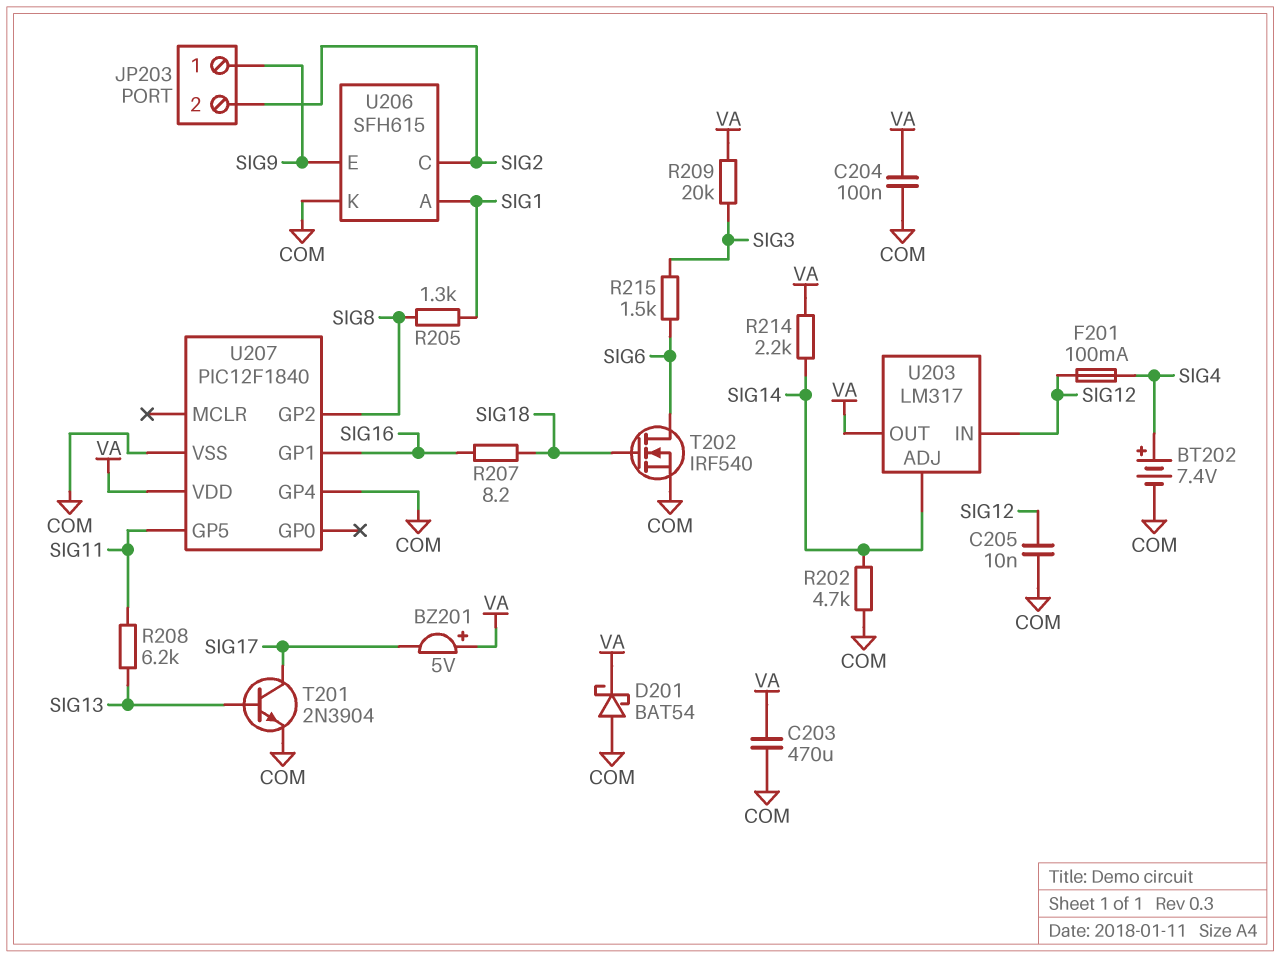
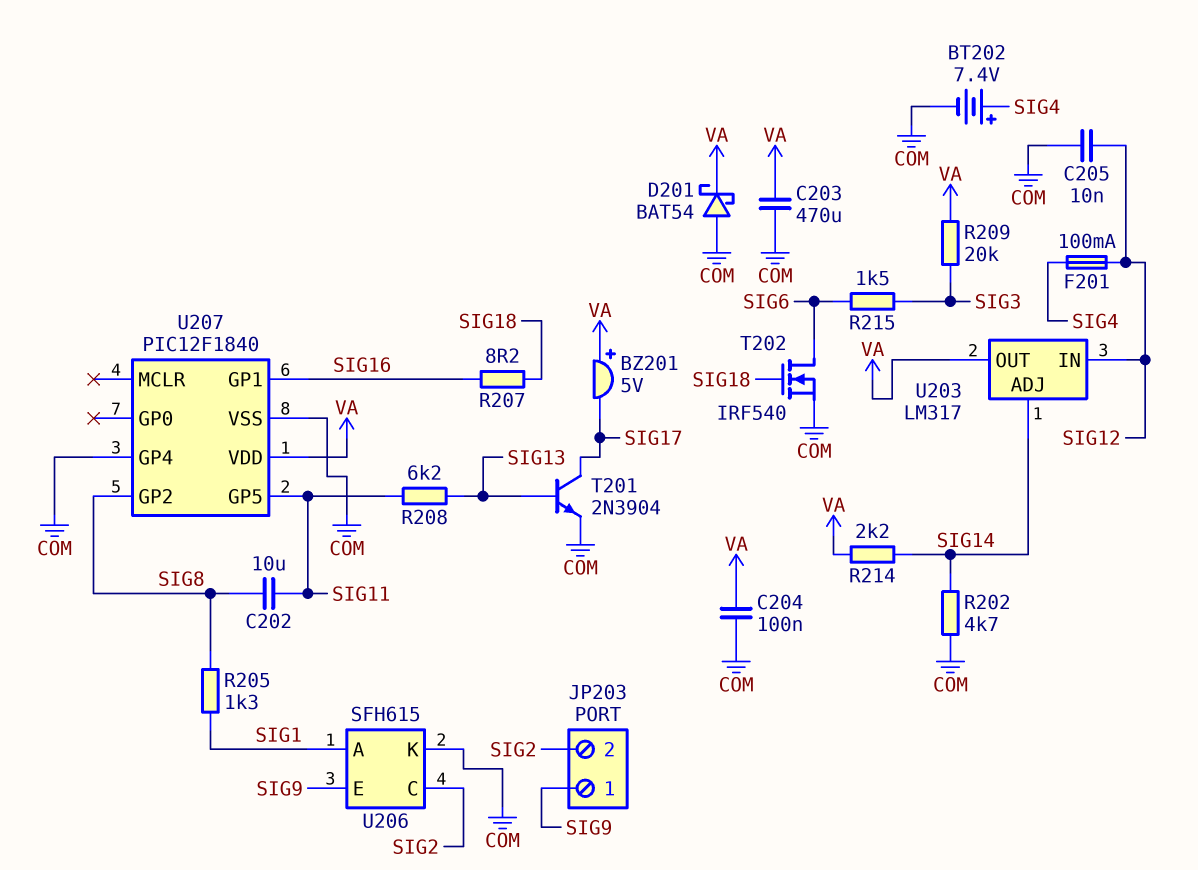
C202: none -> 10uF (SIG8, SIG11)

